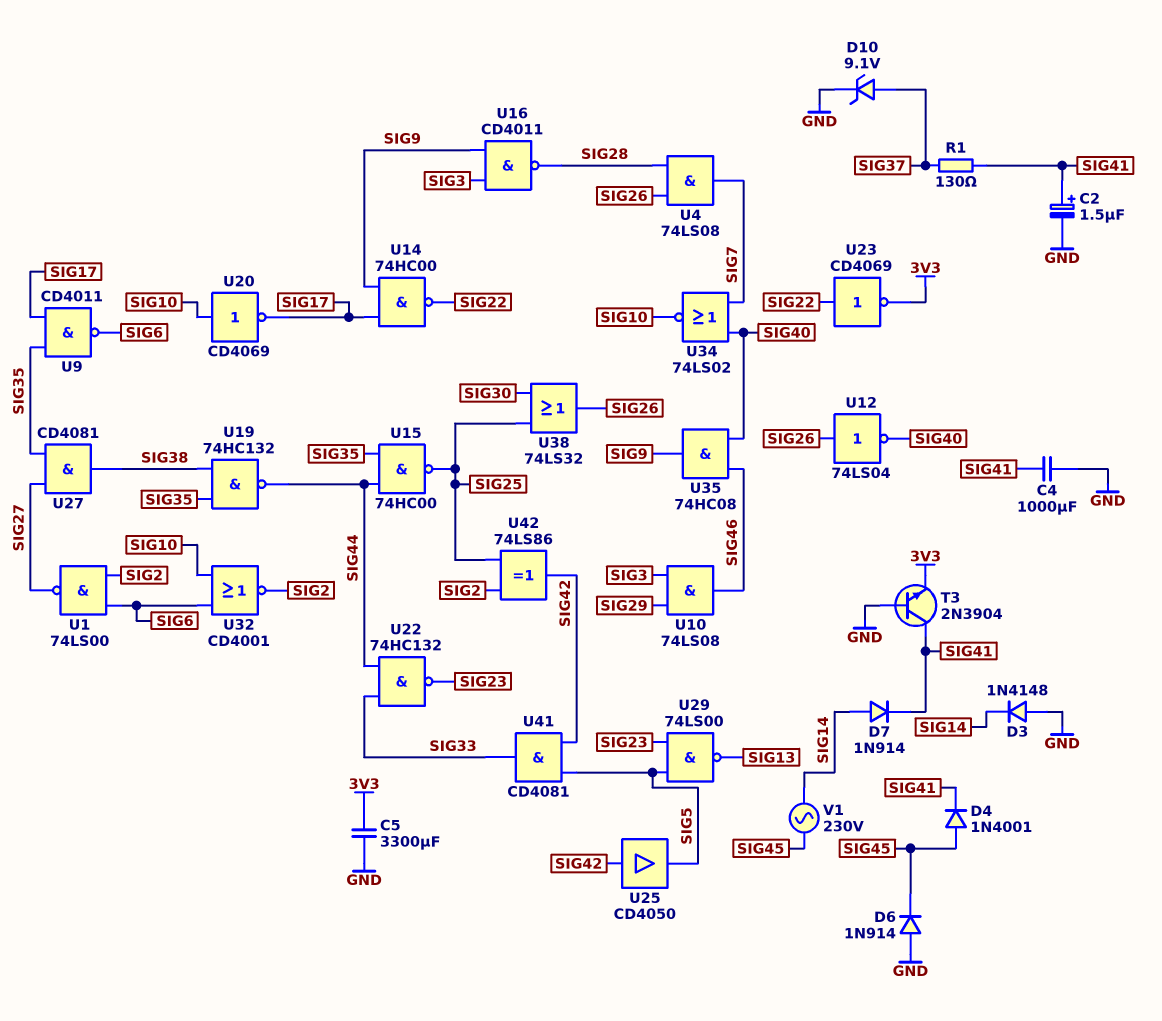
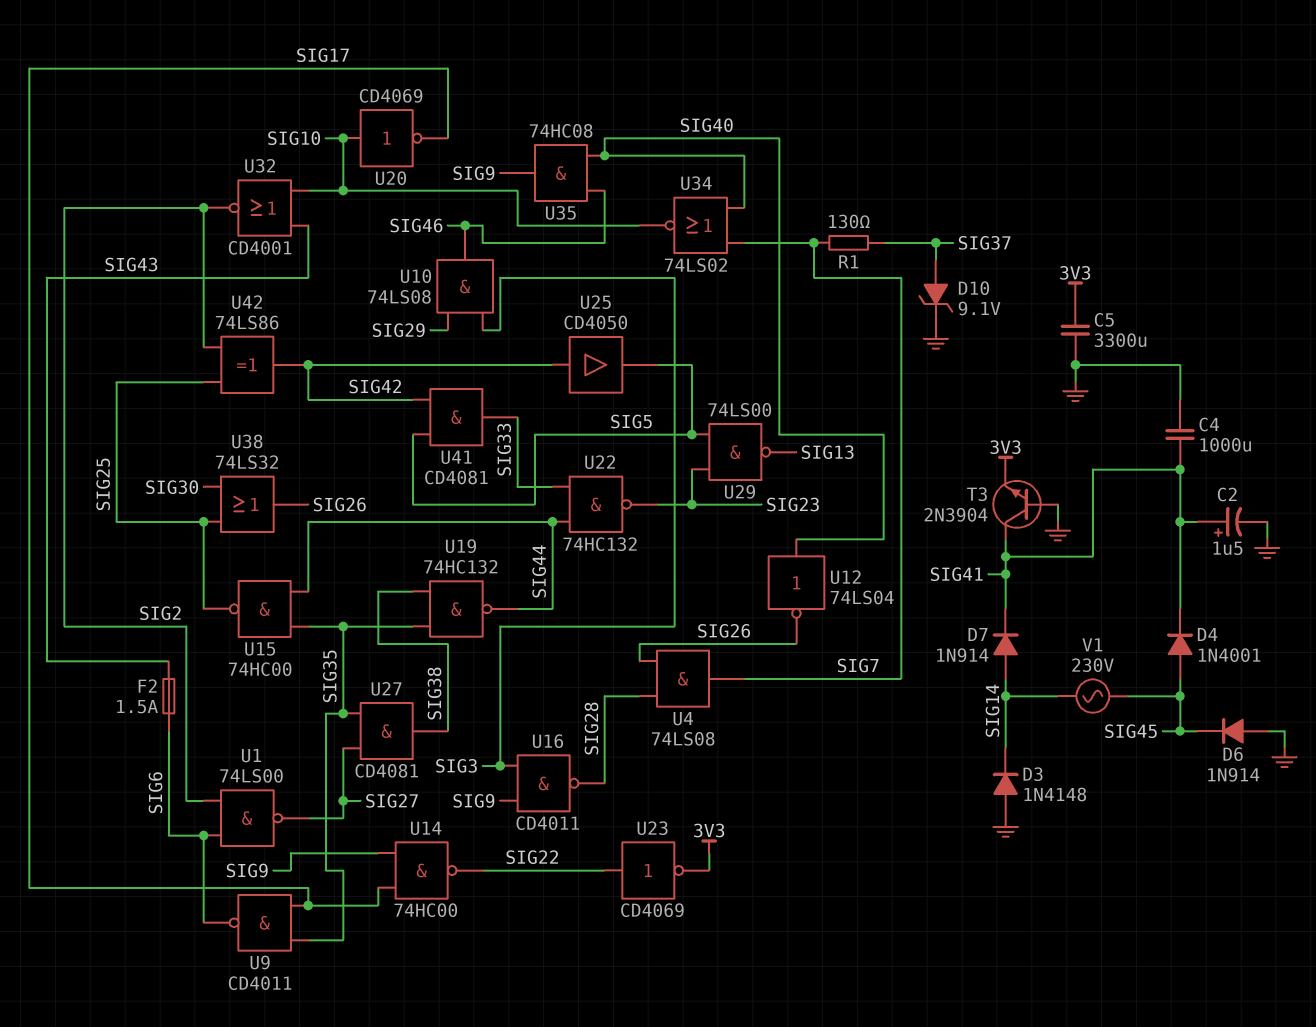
F2: none -> 1.5A (SIG6, SIG43)
R1: 130 (SIG37, SIG41) -> 130 (SIG7, SIG37)
U12: NOT 74LS04 (in SIG26, out SIG40) -> NOT 74LS04 (in SIG40, out SIG26)
U32: NOR CD4001 (in SIG6, in SIG10, out SIG2) -> NOR CD4001 (in SIG10, in SIG43, out SIG2)

